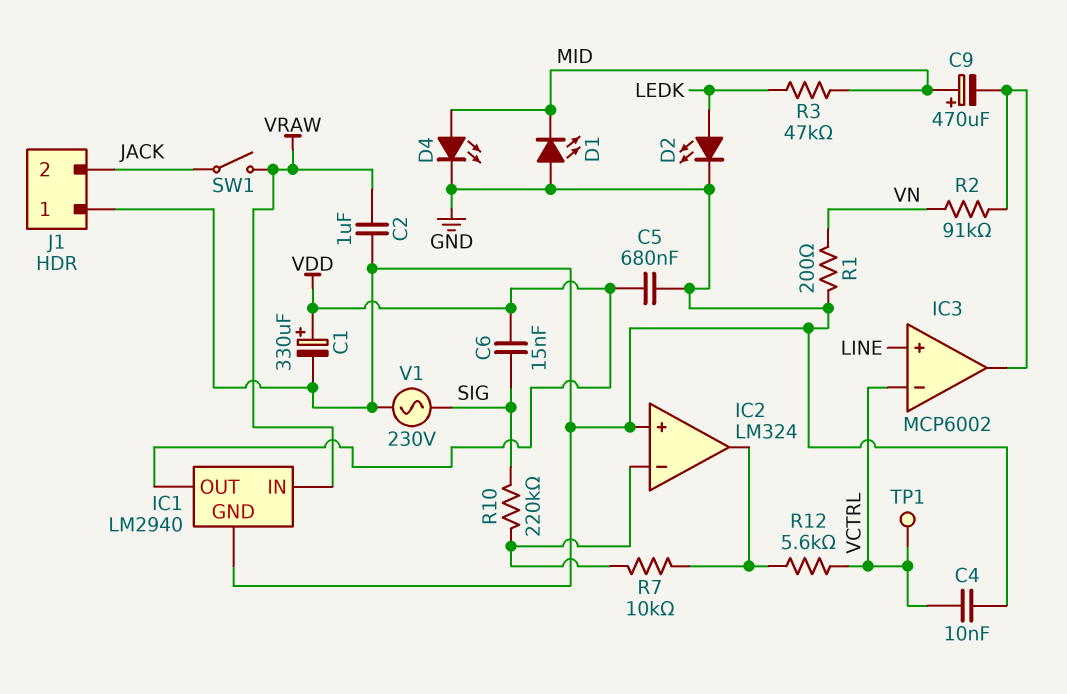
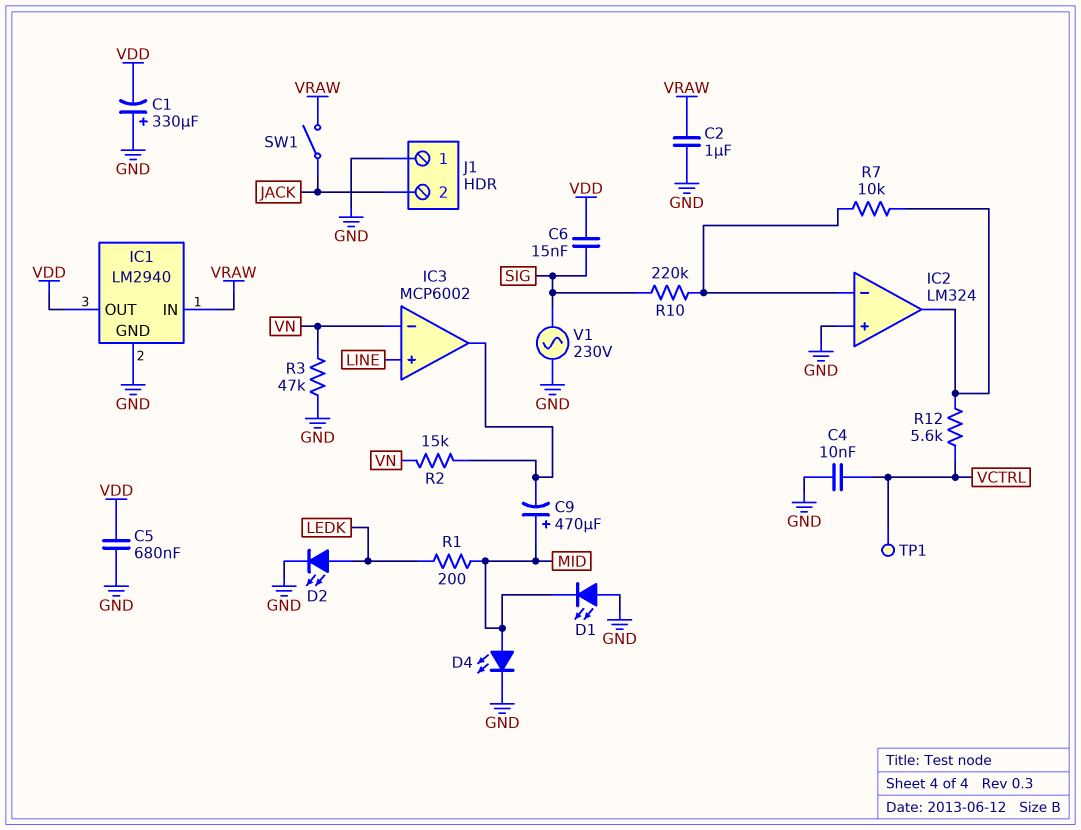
C1: 330uF (plus VDD, minus GND) -> 330uF (plus GND, minus VDD)
IC3 pin in-: VCTRL -> VN
R1: 200 (GND, VN) -> 200 (LEDK, MID)
R2: 91k (IC3/out, VN) -> 15k (IC3/out, VN)
R3: 47k (LEDK, MID) -> 47k (GND, VN)

